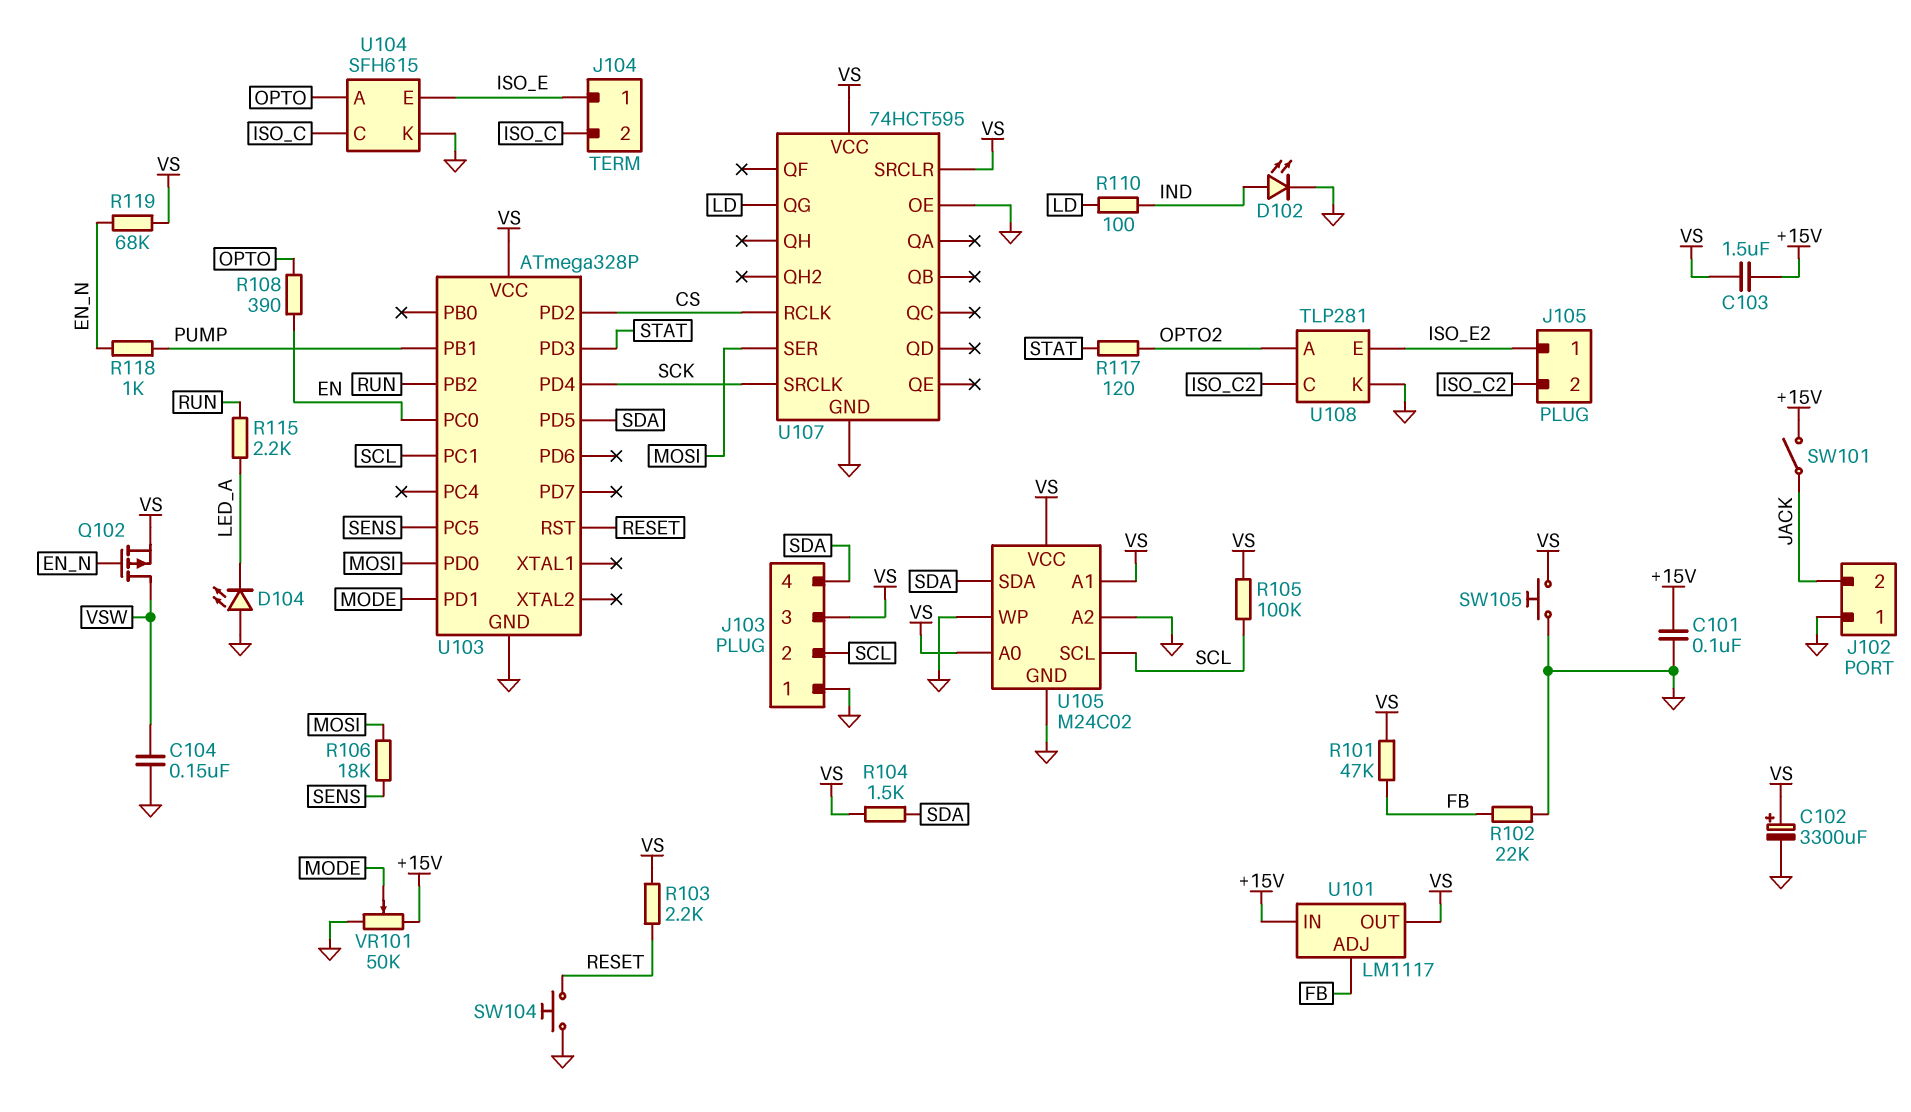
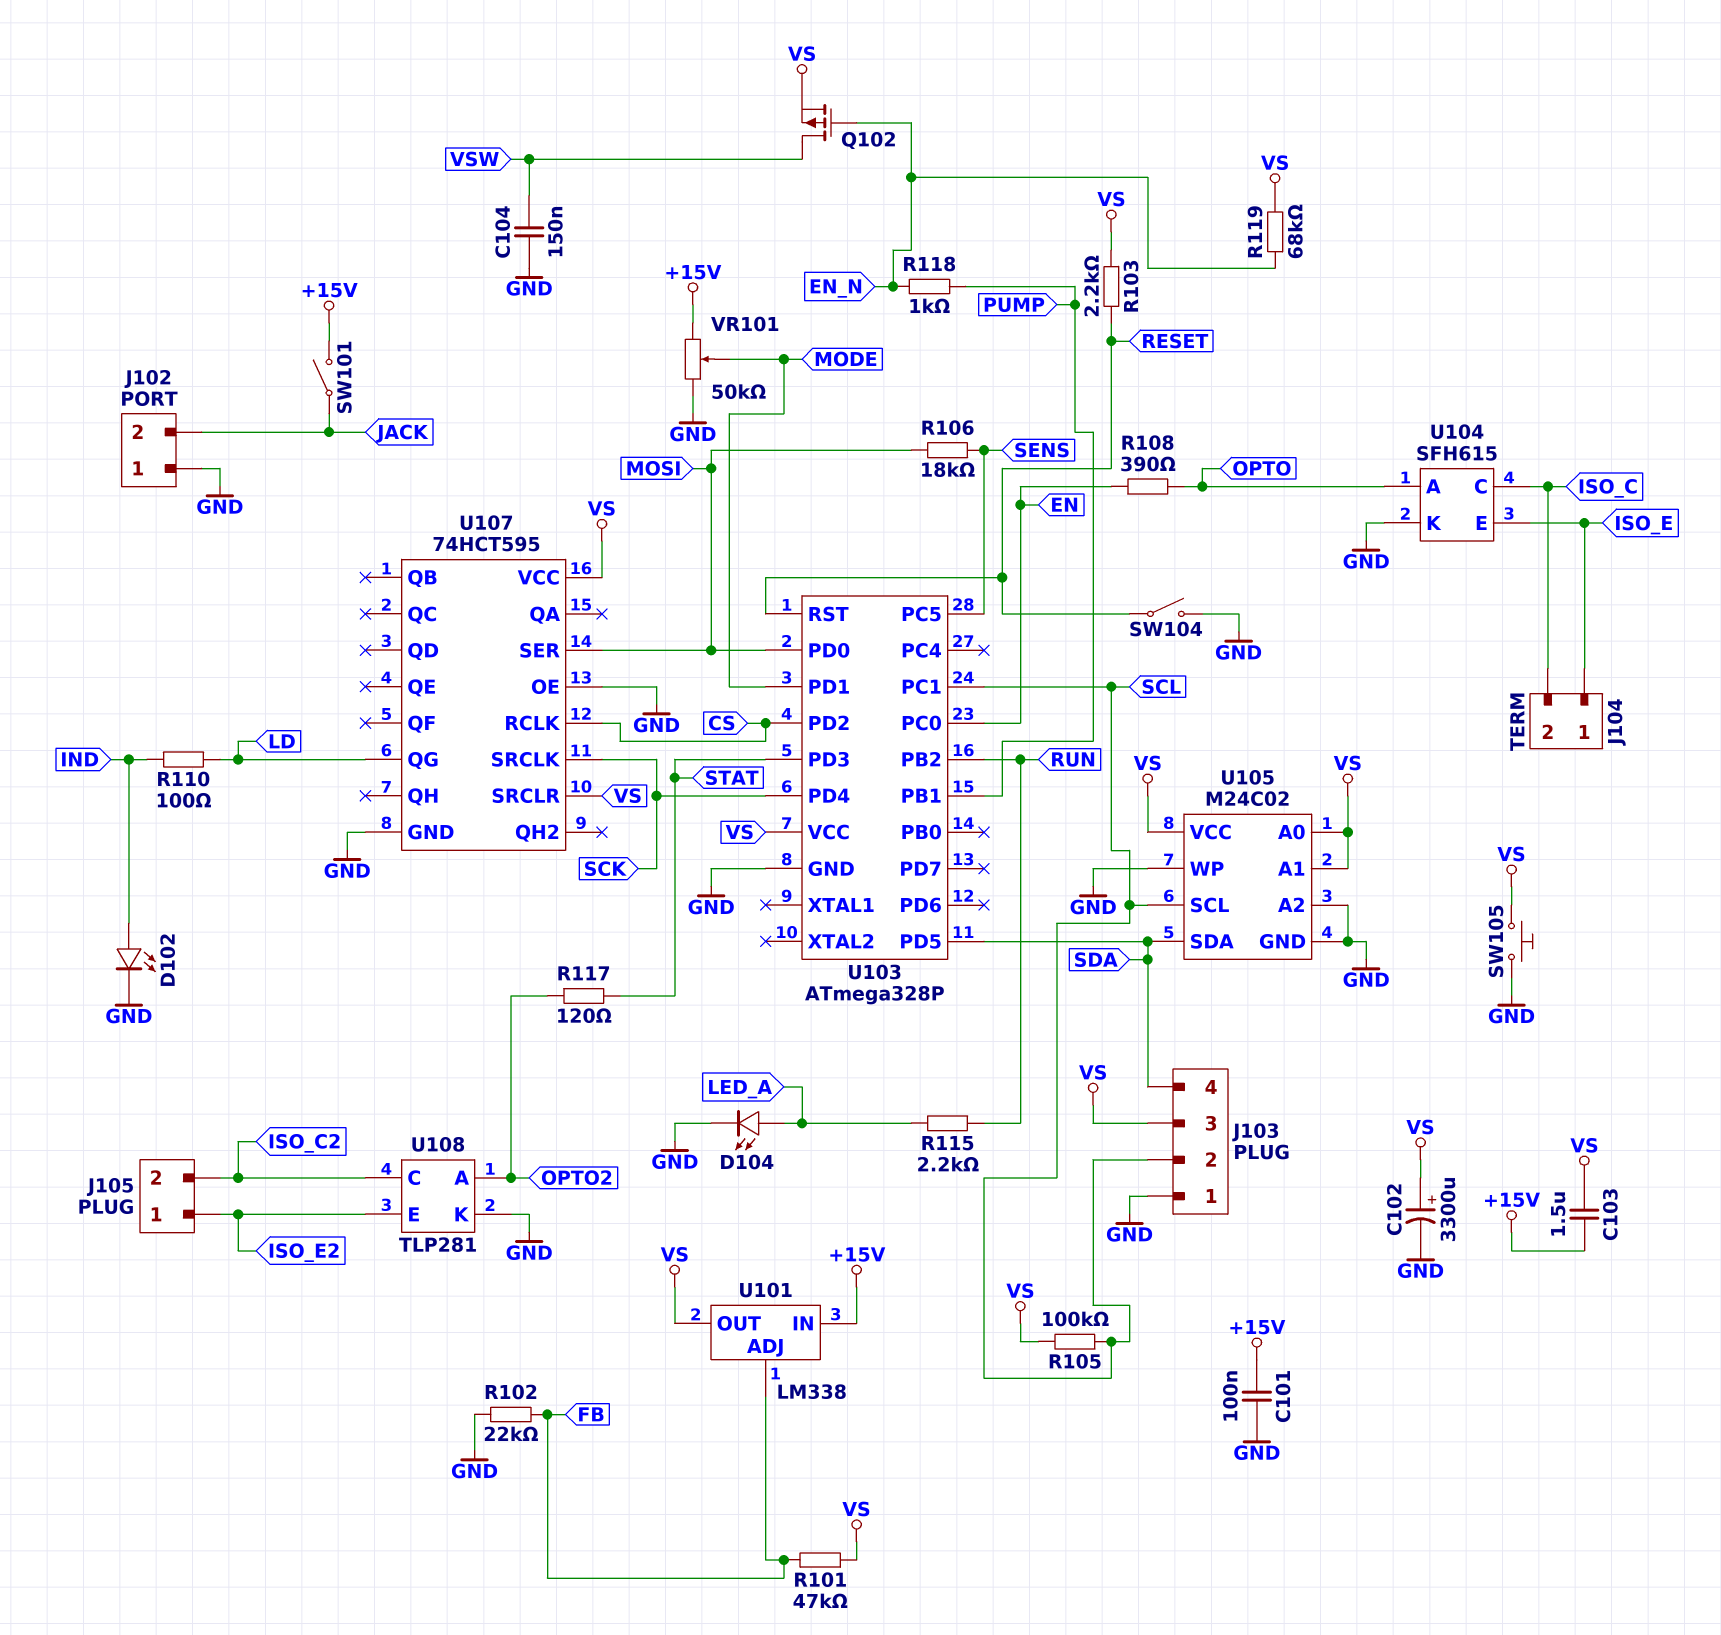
D104: LED (A GND, K LED_A) -> LED (A LED_A, K GND)
R104: 1.5k (SDA, VS) -> none
SW104: button (GND, RESET) -> switch (GND, RESET)
U101: LM1117 -> LM338

